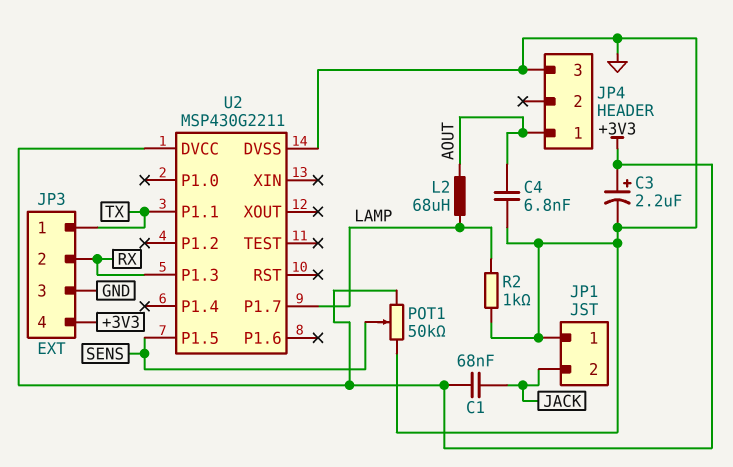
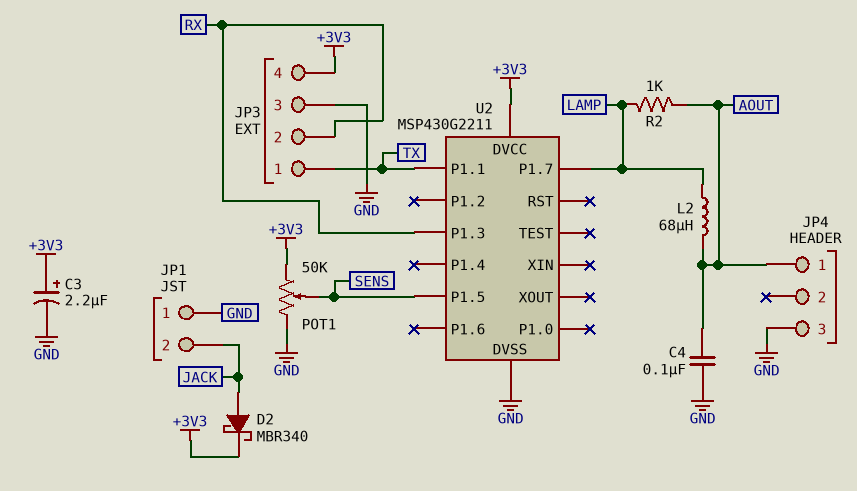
C1: 68nF (+3V3, JACK) -> none
C4: 6.8nF (AOUT, GND) -> 100nF (AOUT, GND)
D2: none -> schottky MBR340 (A JACK, K +3V3)
R2: 1k (GND, LAMP) -> 1k (AOUT, LAMP)

